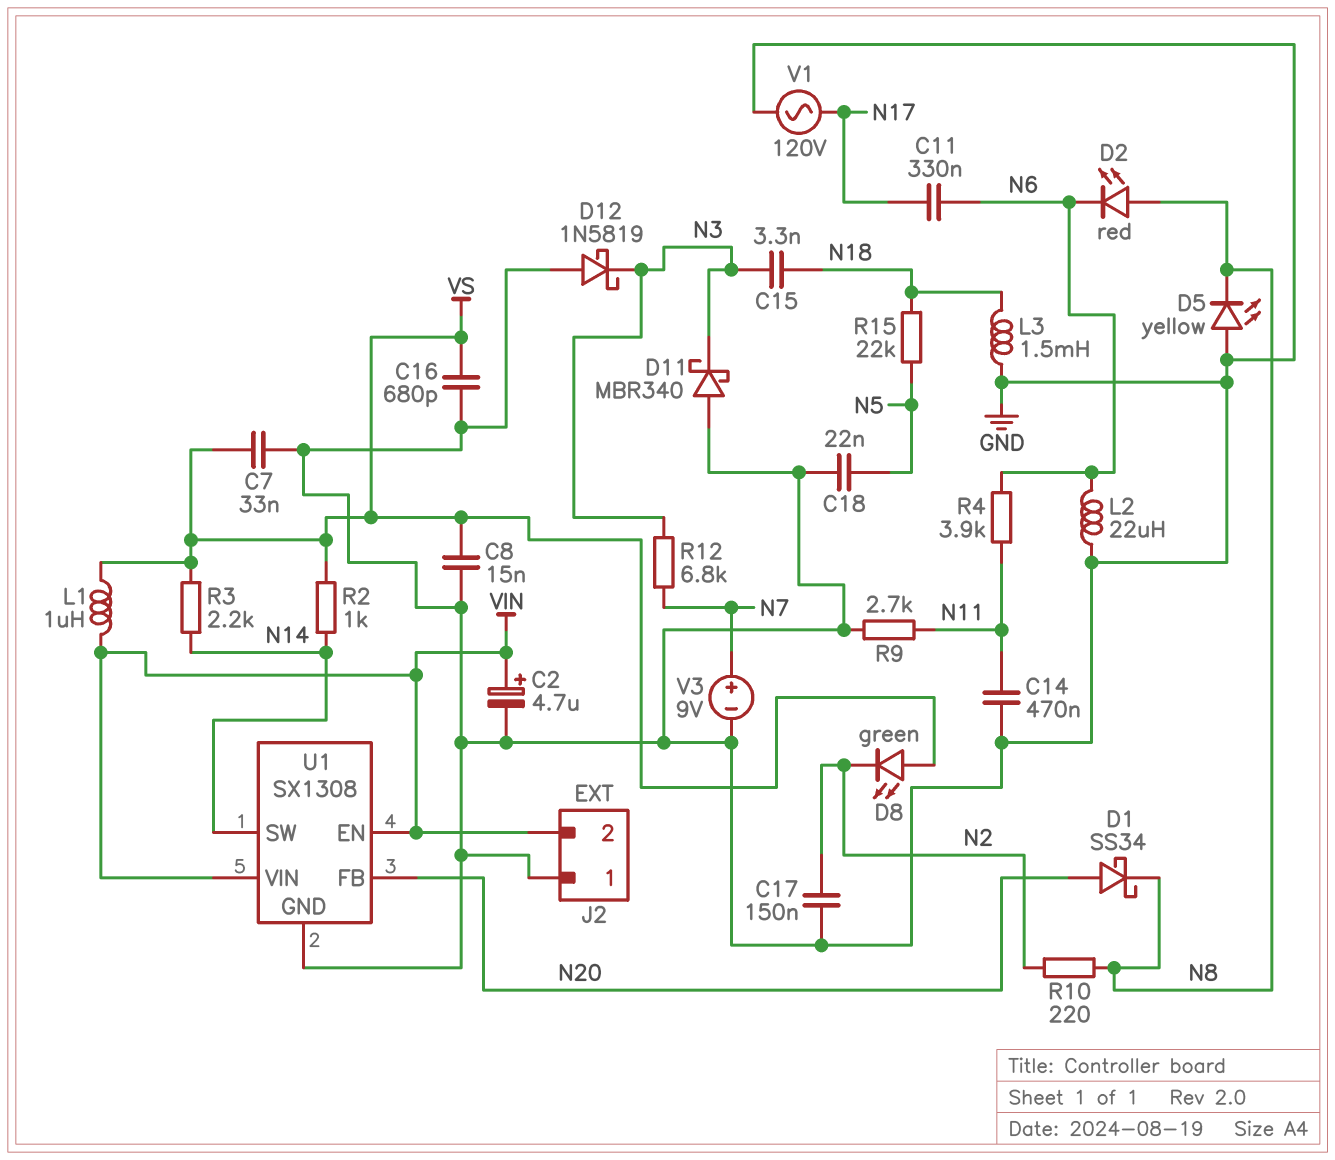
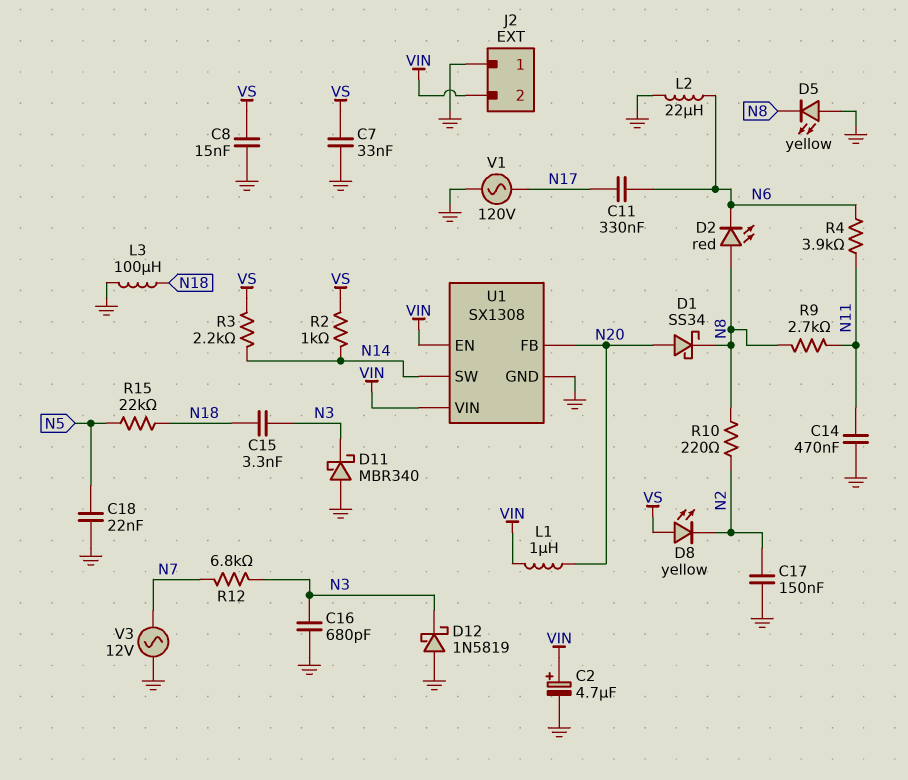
C16: 680pF (GND, VS) -> 680pF (GND, N3)
D8: LED green (A VS, K N2) -> LED yellow (A VS, K N2)
L1: 1uH (VIN, VS) -> 1uH (N20, VIN)
L3: 1.5mH (GND, N18) -> 100uH (GND, N18)
R9: 2.7k (GND, N11) -> 2.7k (N8, N11)
V3: 9V (plus N7, minus GND) -> AC 12V (GND, N7)

